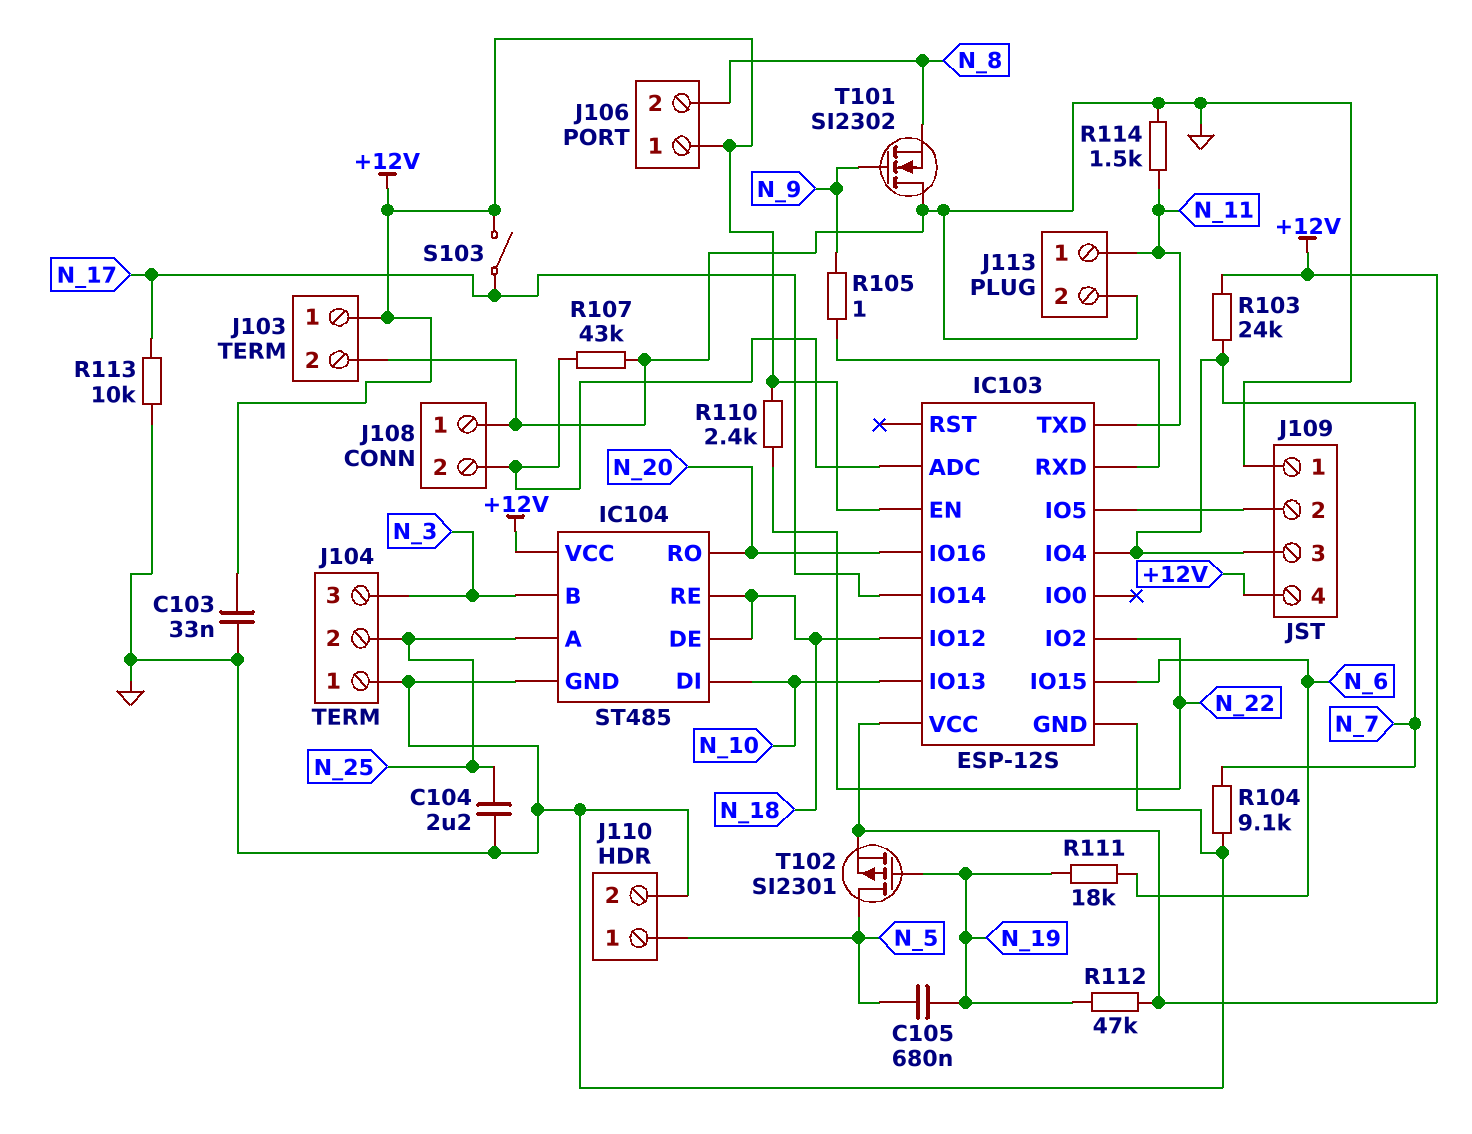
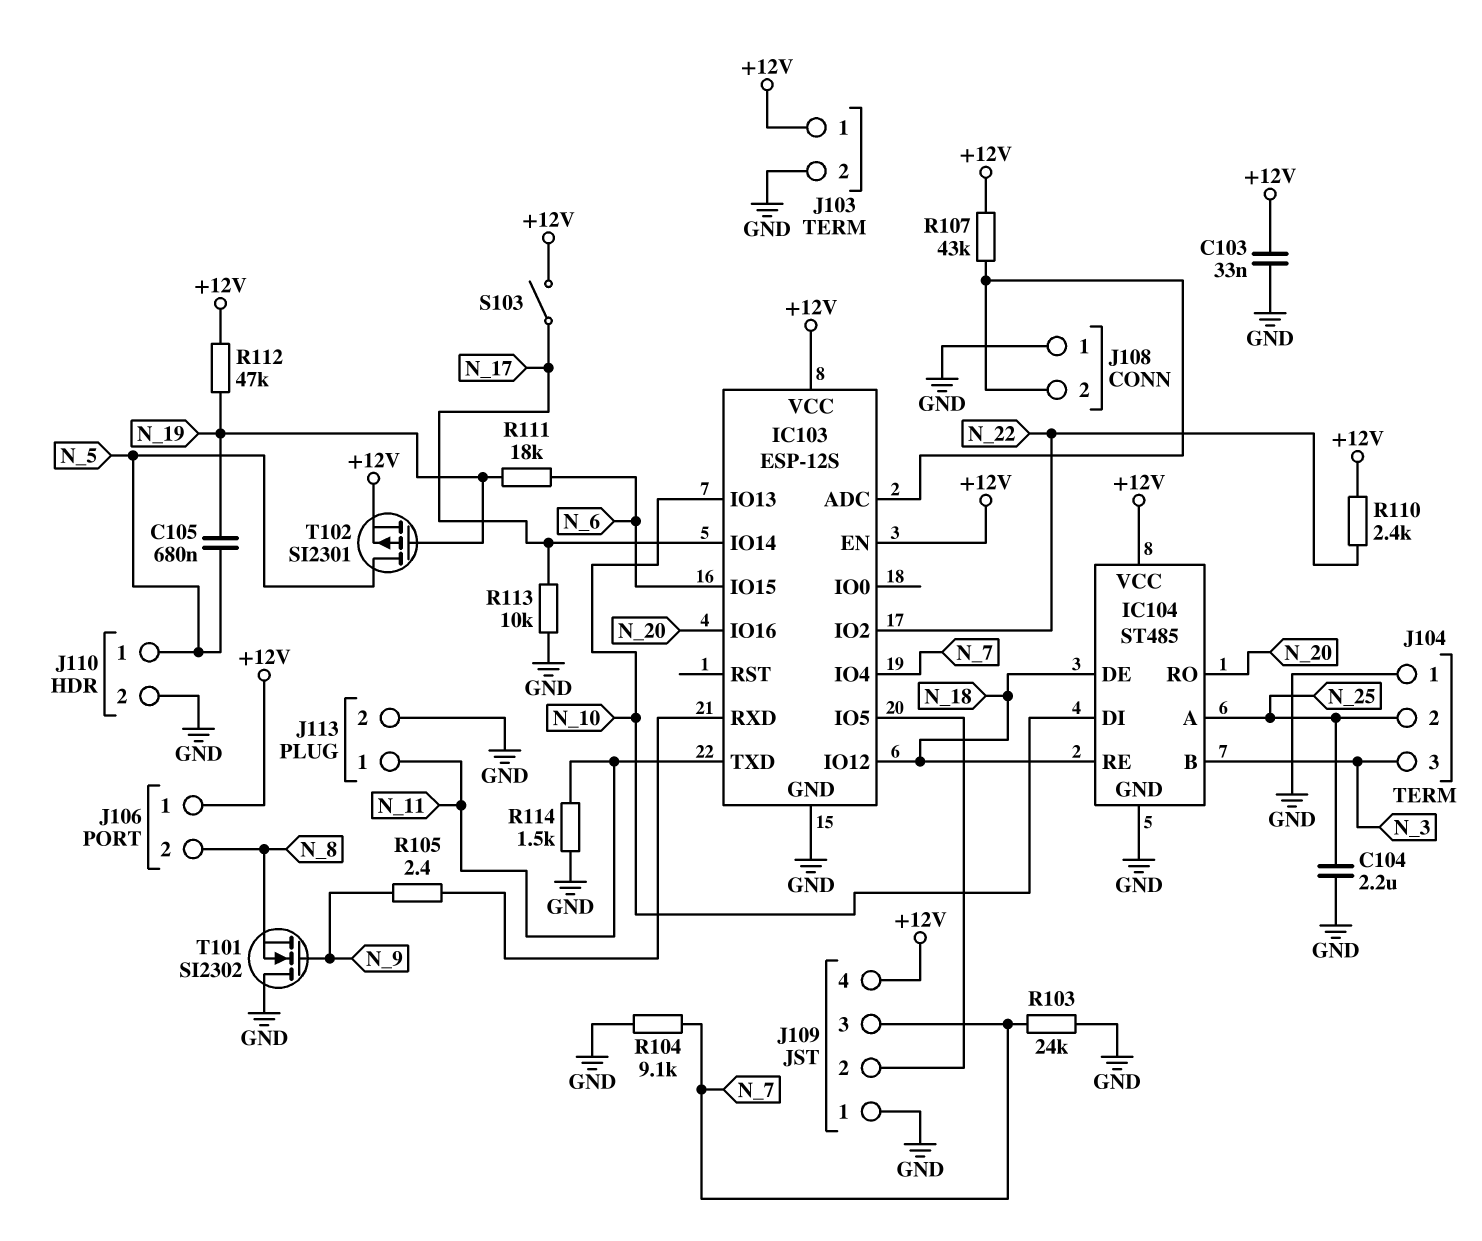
R103: 24k (+12V, N_7) -> 24k (GND, N_7)
R105: 1 (IC103/RXD, N_9) -> 2.4 (IC103/RXD, N_9)
R107: 43k (GND, IC103/ADC) -> 43k (+12V, IC103/ADC)

